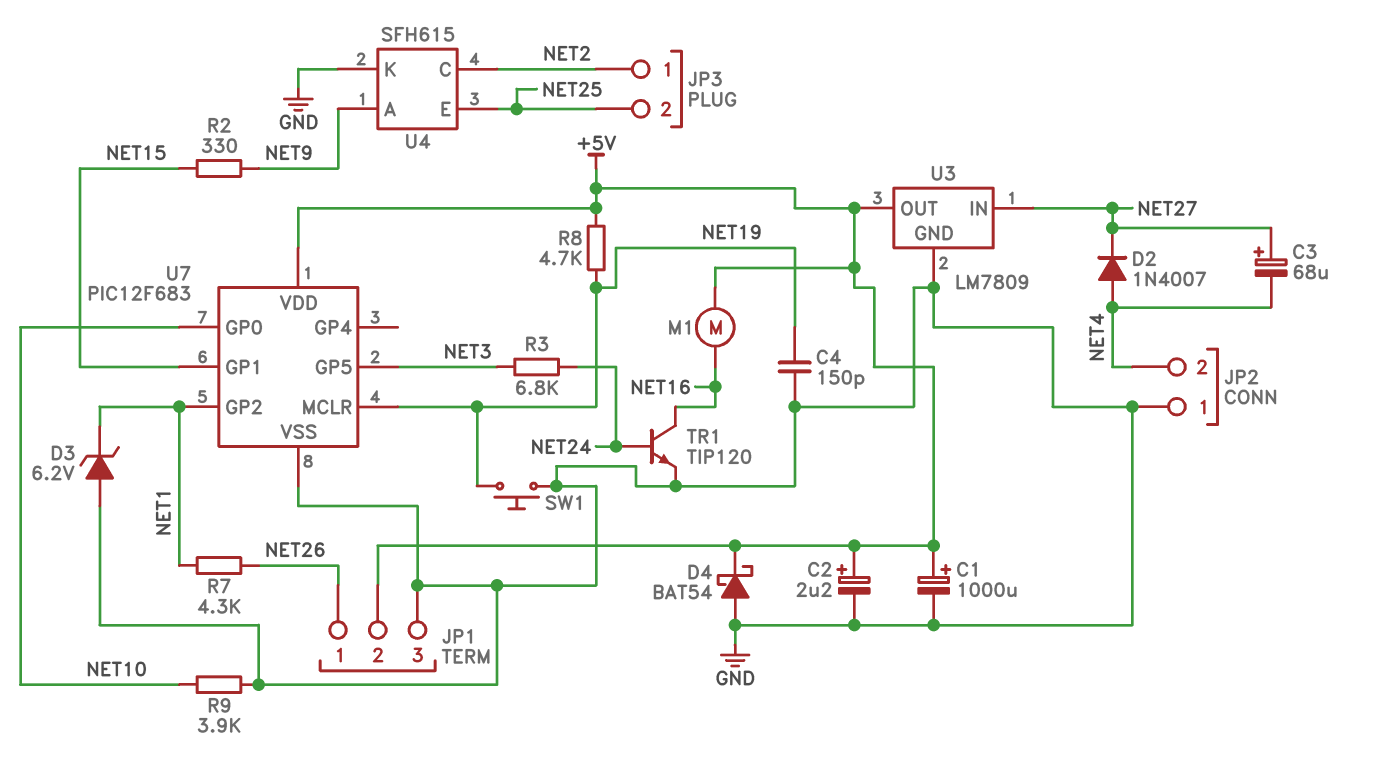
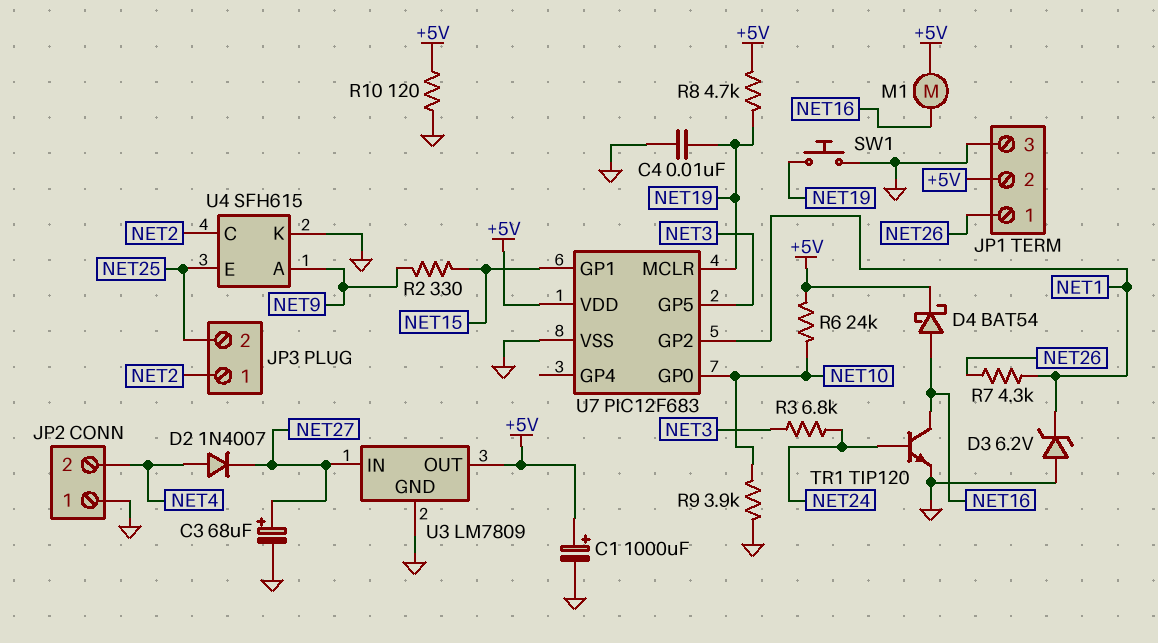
C2: 2.2uF (plus +5V, minus GND) -> none
C3: 68uF (plus NET27, minus NET4) -> 68uF (plus NET27, minus GND)
C4: 150pF (GND, NET19) -> 10nF (GND, NET19)
D4: schottky BAT54 (A GND, K +5V) -> schottky BAT54 (A NET16, K +5V)
R6: none -> 24k (+5V, NET10)
R10: none -> 120 (+5V, GND)

